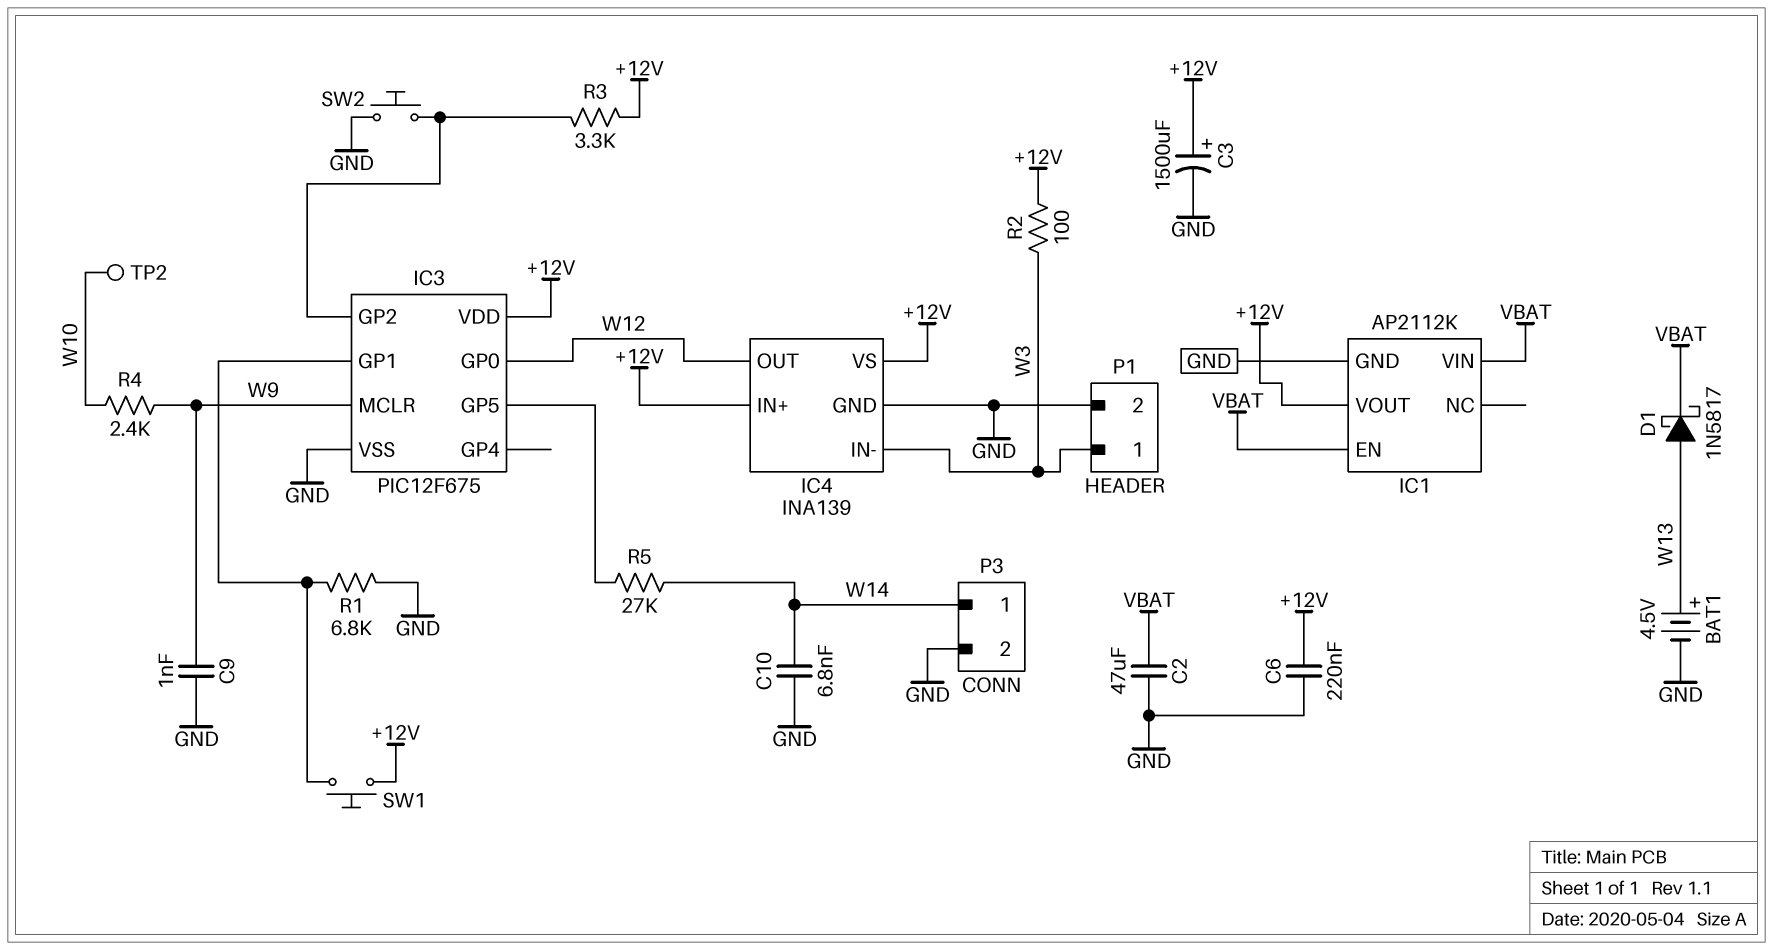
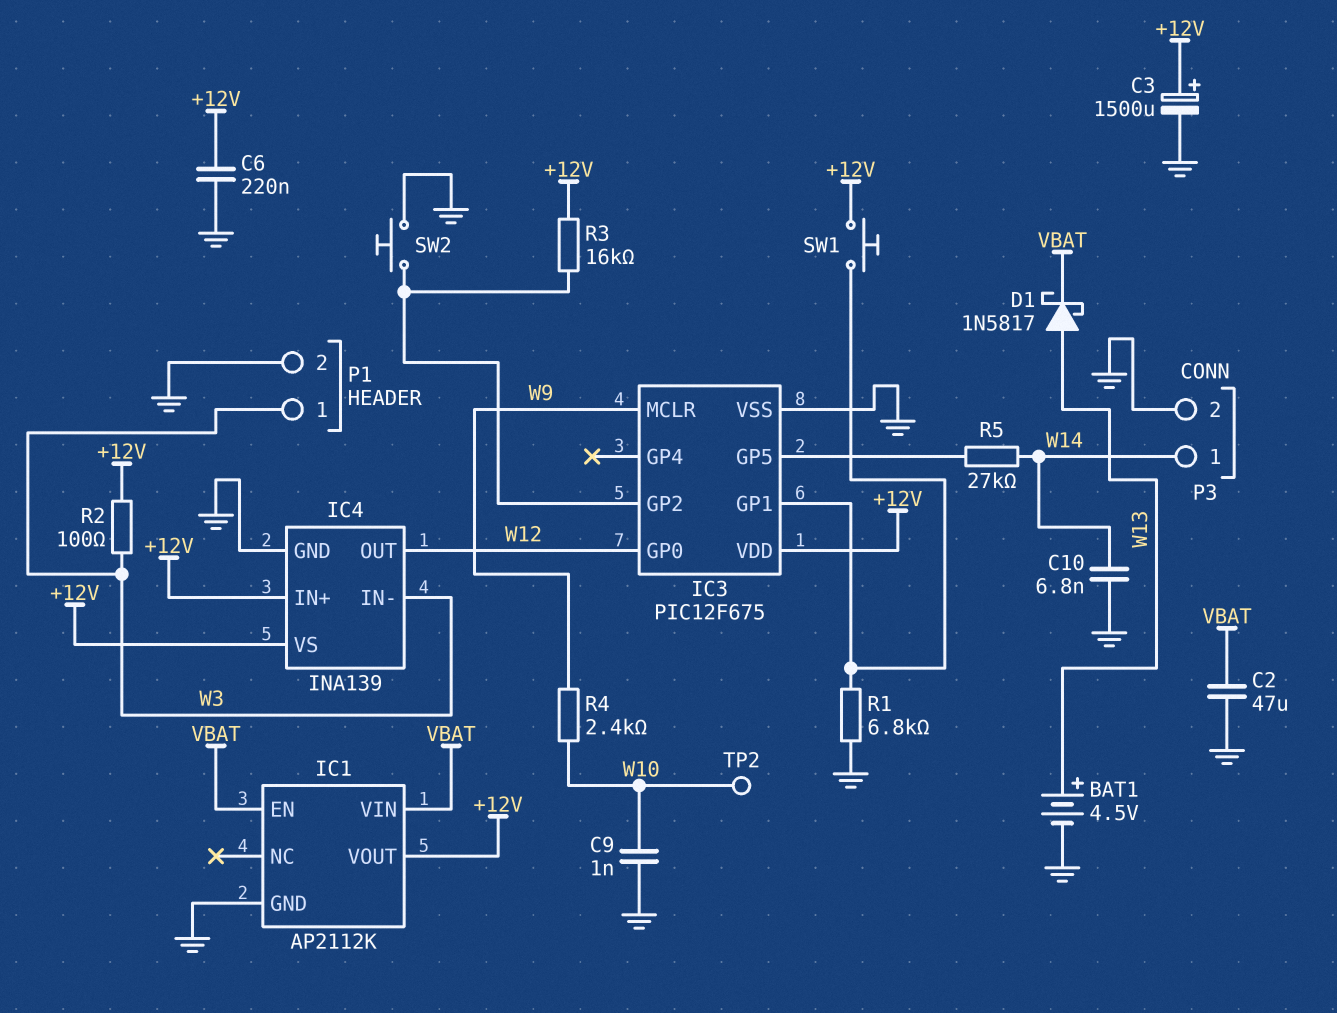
C9: 1nF (GND, W9) -> 1nF (GND, W10)
R3: 3.3k (+12V, IC3/GP2) -> 16k (+12V, IC3/GP2)

